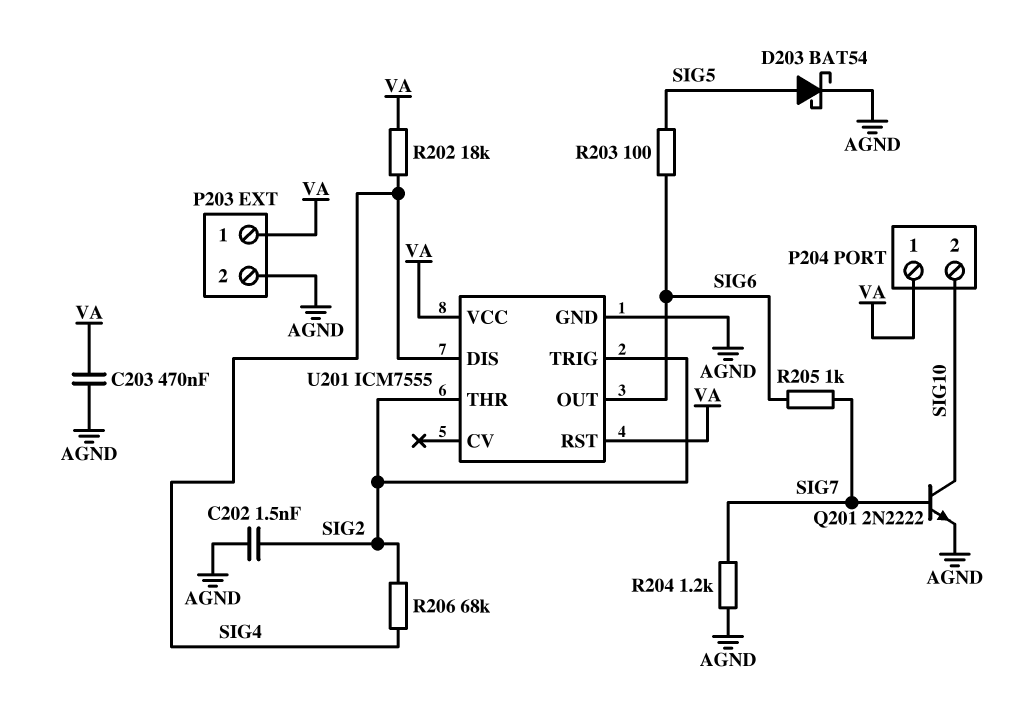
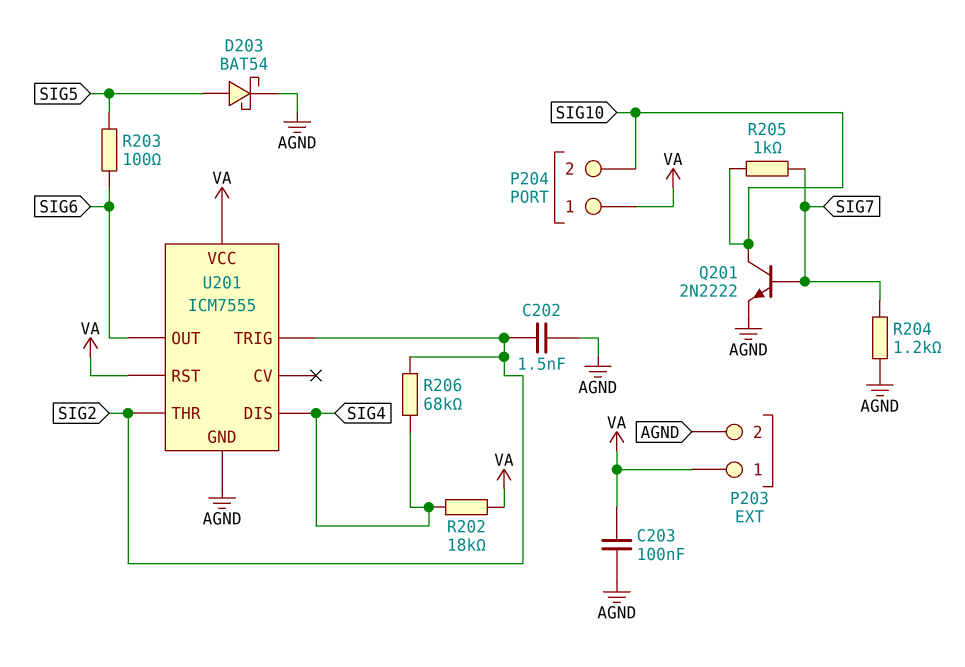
C203: 470nF (AGND, VA) -> 100nF (AGND, VA)
R205: 1k (SIG6, SIG7) -> 1k (SIG7, SIG10)

